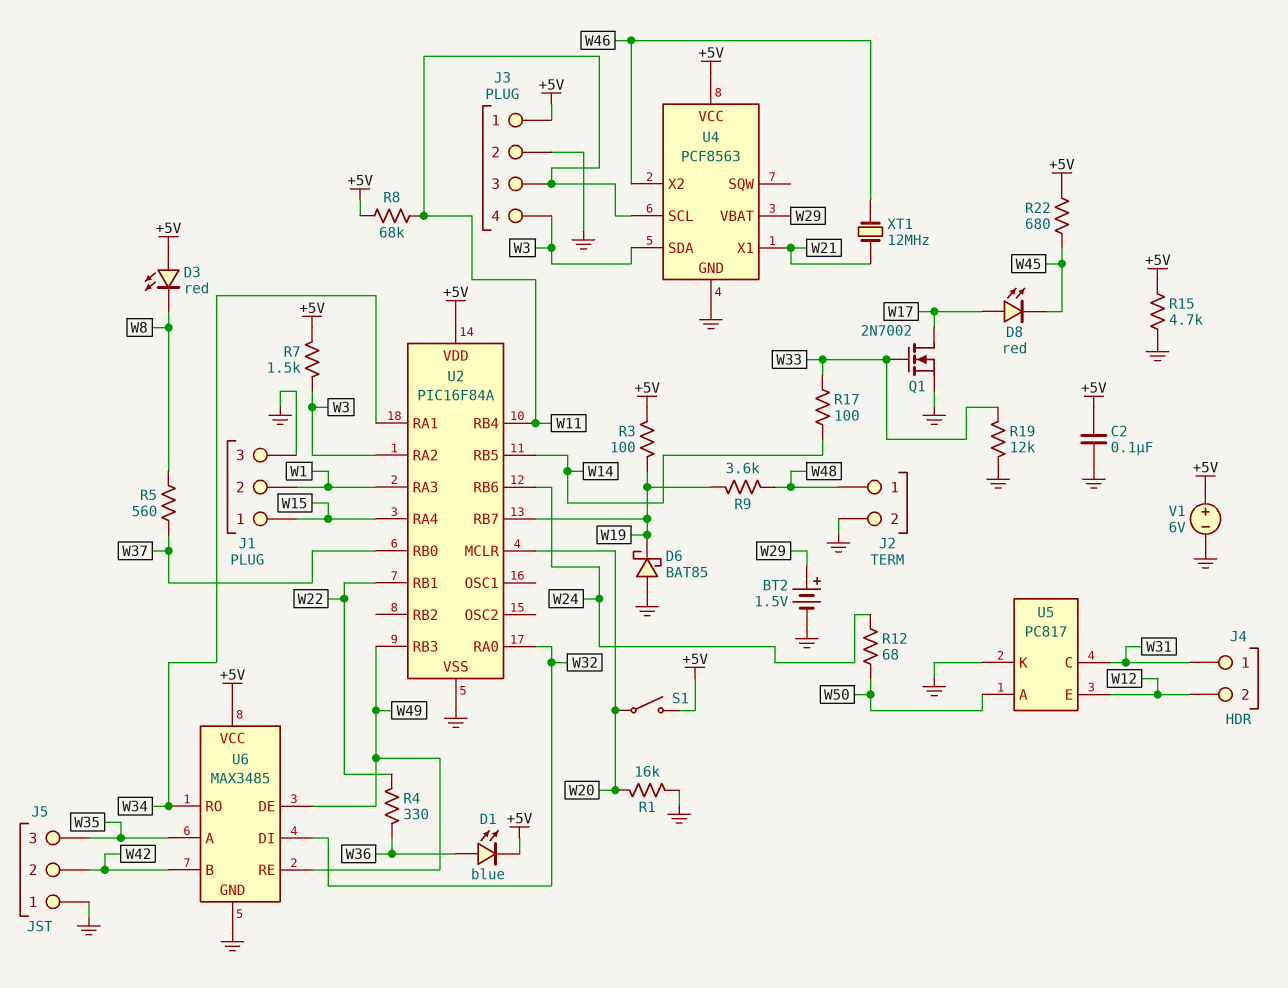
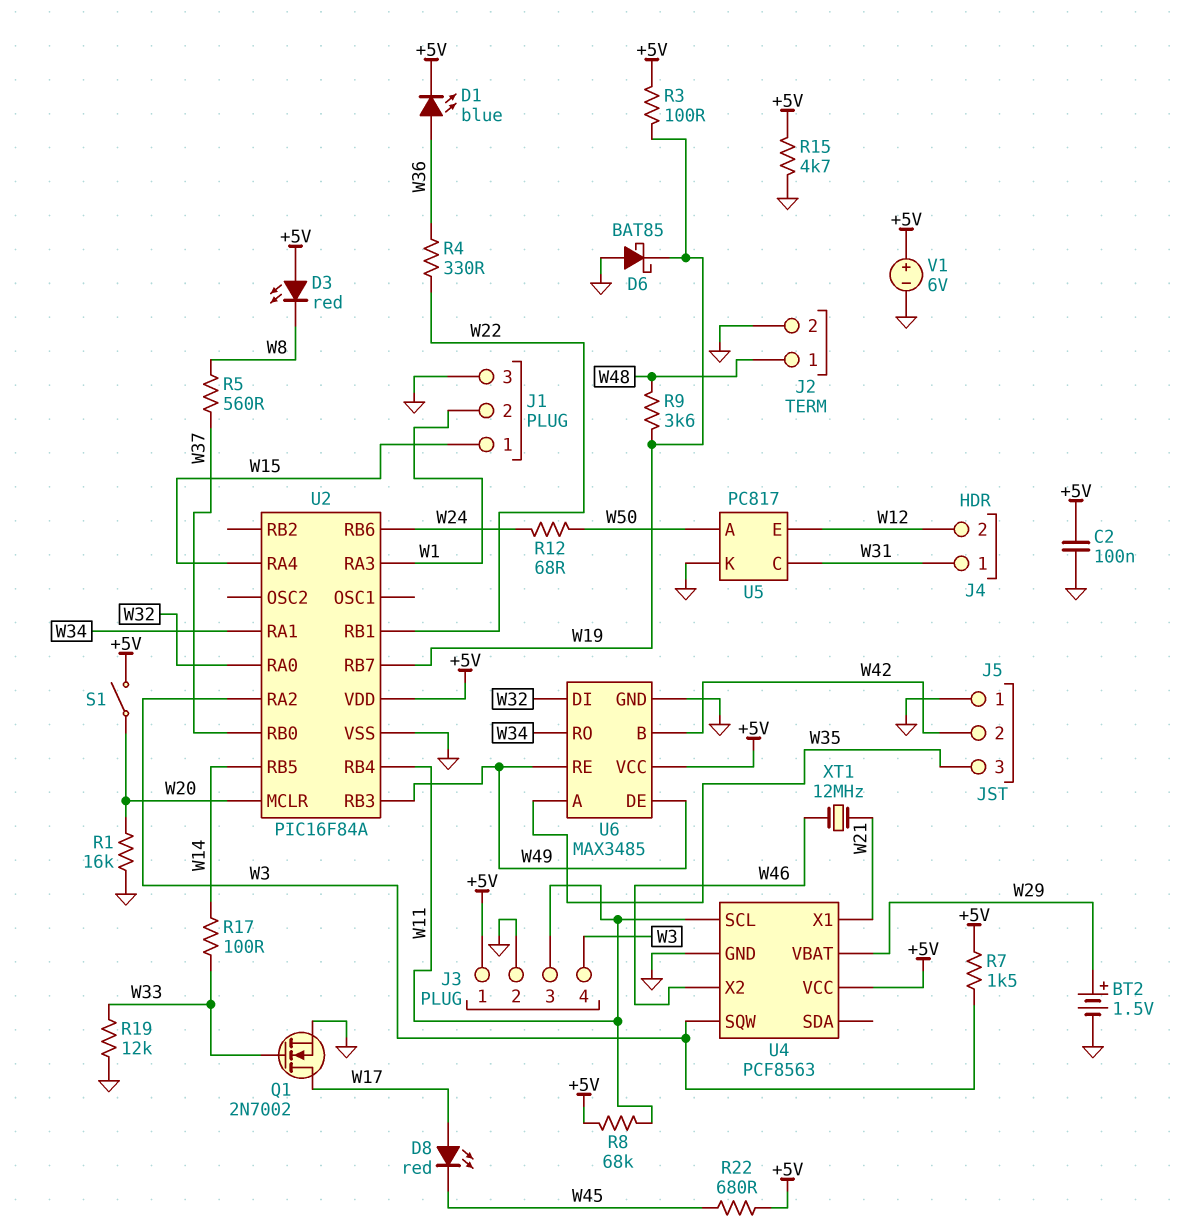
U4 pin SDA: W3 -> none
U4 pin SQW: none -> W3

